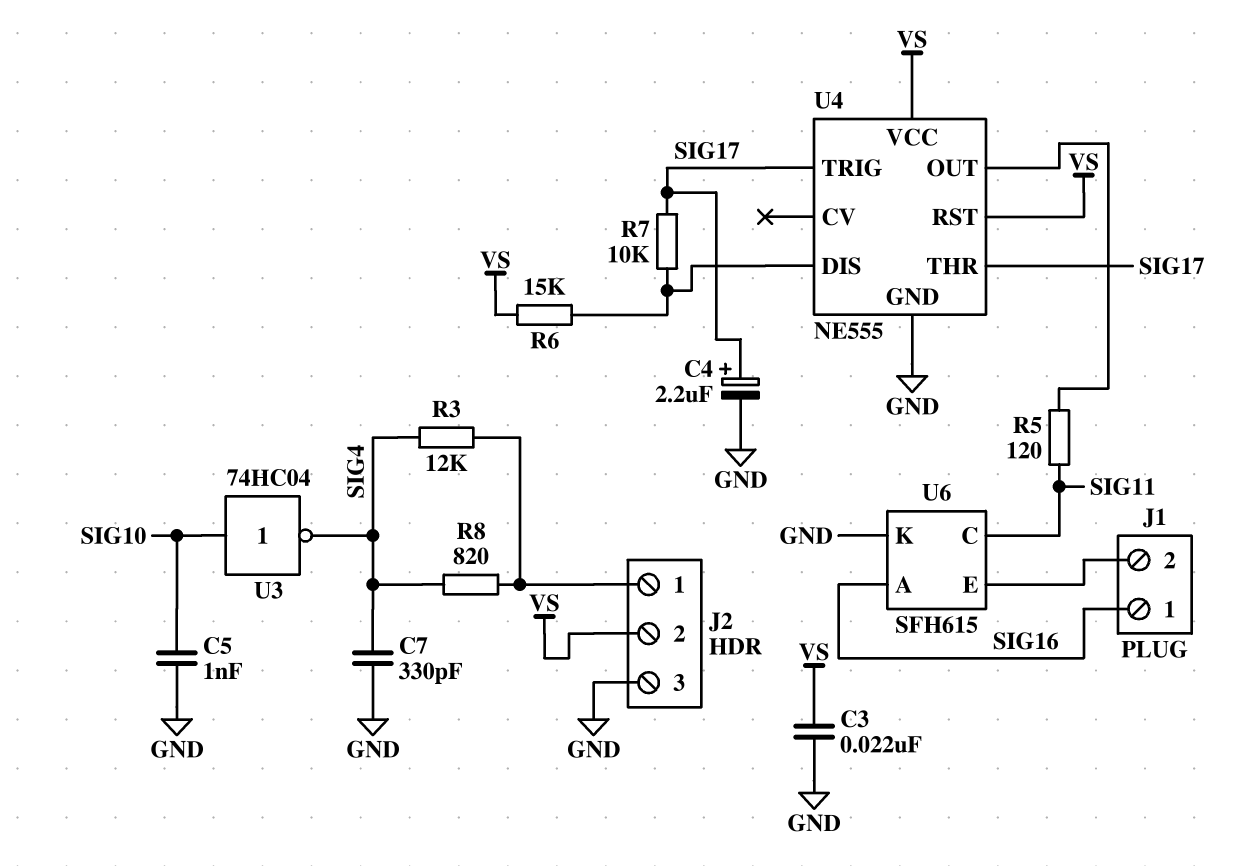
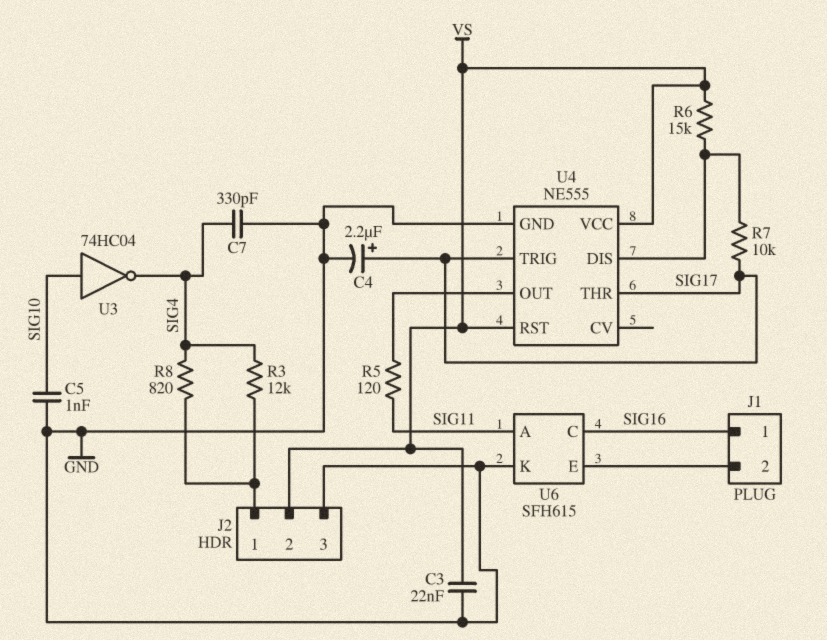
U6 pin A: SIG16 -> SIG11
U6 pin C: SIG11 -> SIG16

